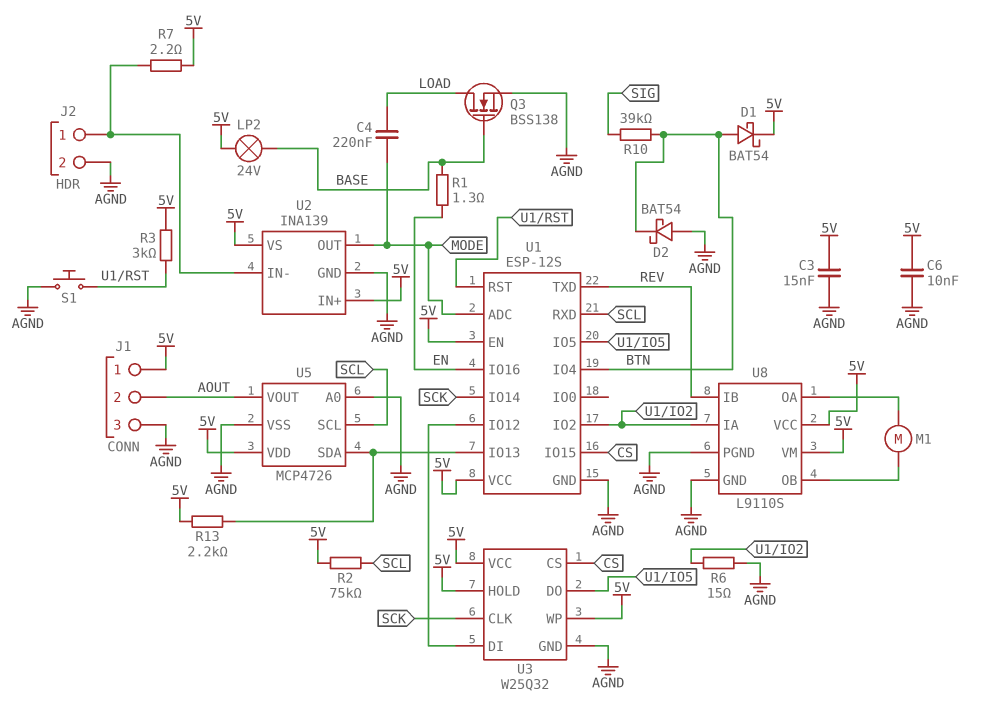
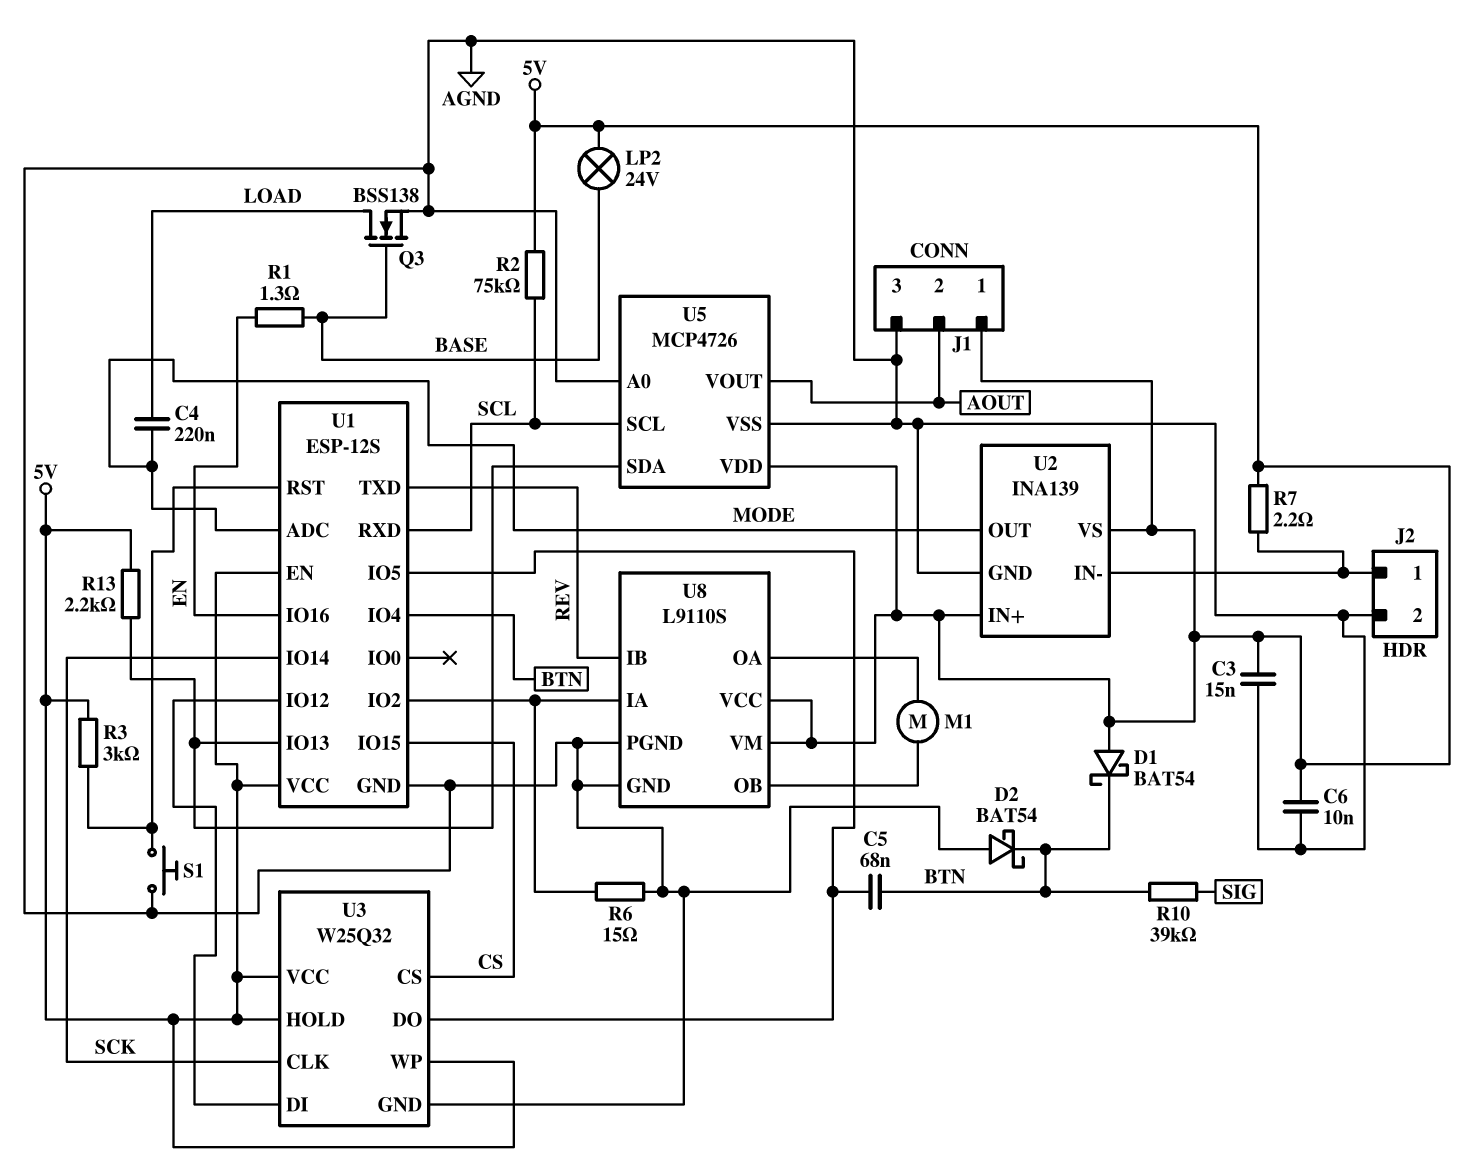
C5: none -> 68nF (BTN, U1/IO5)
D1: schottky BAT54 (A BTN, K 5V) -> schottky BAT54 (A 5V, K BTN)

